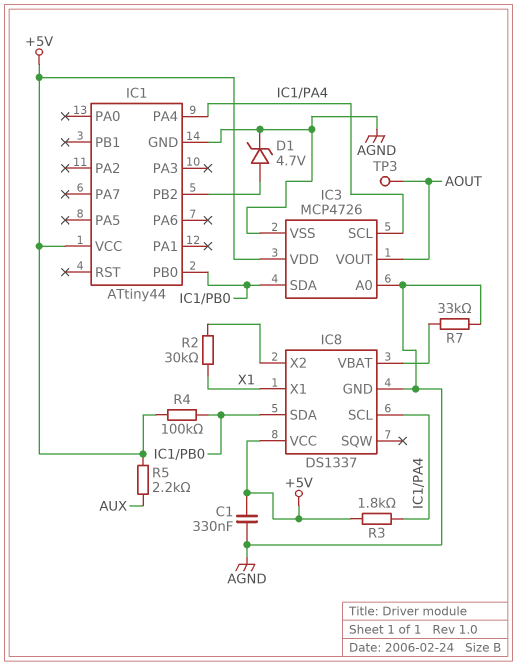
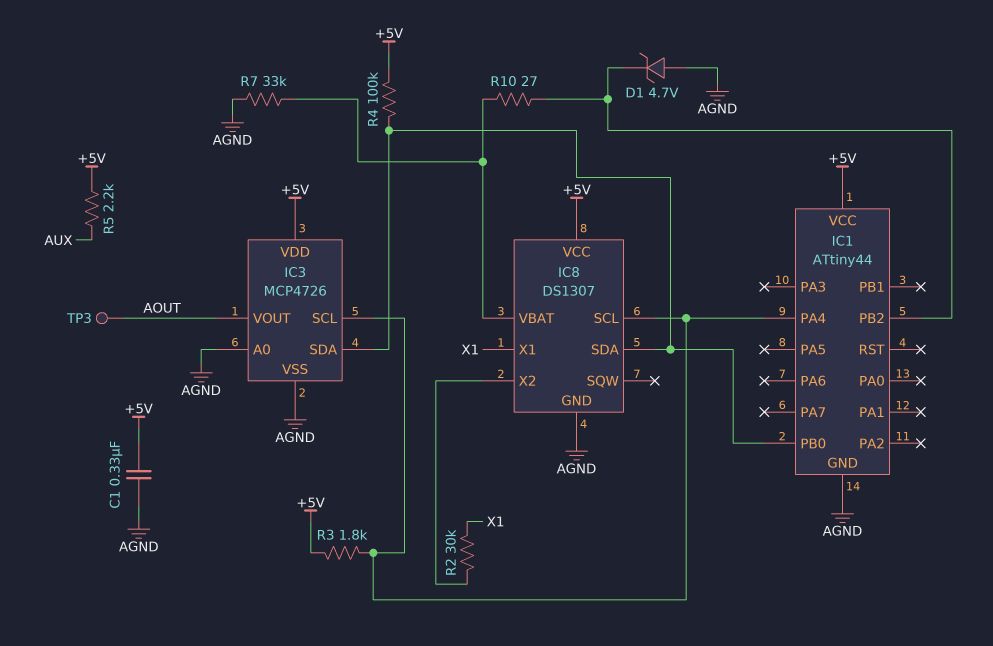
D1: zener 4.7V (A IC1/PB2, K AGND) -> zener 4.7V (A AGND, K IC1/PB2)
IC8: DS1337 -> DS1307
R10: none -> 27 (IC1/PB2, IC8/VBAT)

